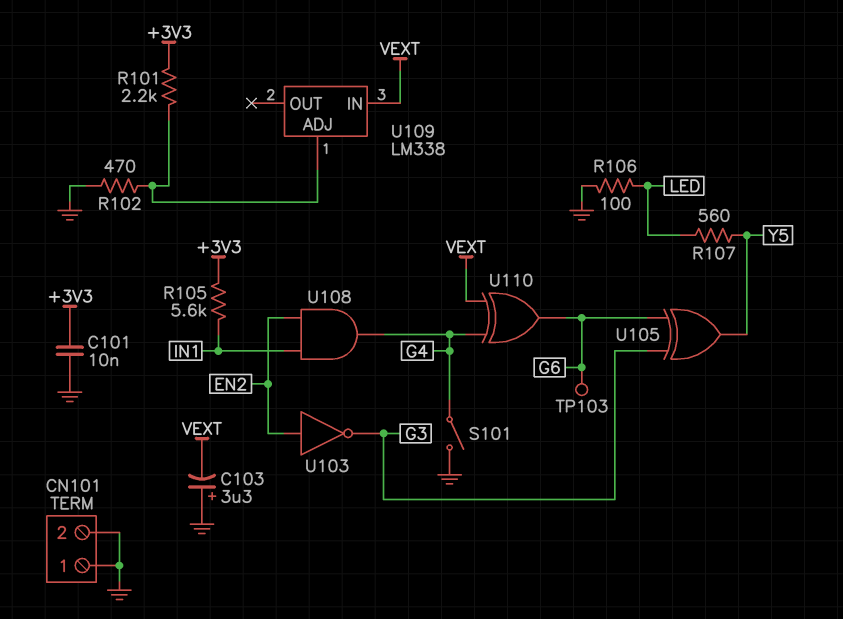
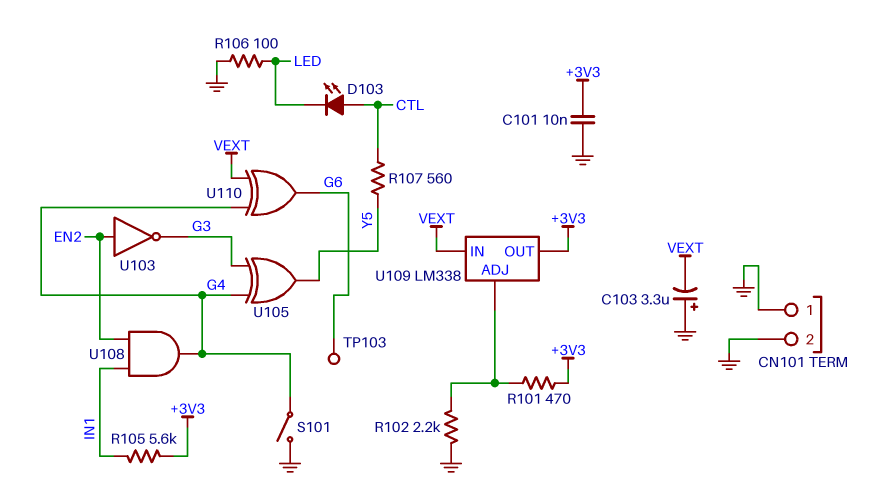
D103: none -> LED (A CTL, K LED)
R101: 2.2k (+3V3, U109/ADJ) -> 470 (+3V3, U109/ADJ)
R102: 470 (GND, U109/ADJ) -> 2.2k (GND, U109/ADJ)
R107: 560 (LED, Y5) -> 560 (CTL, Y5)
U105: XOR (in G3, in G6, out Y5) -> XOR (in G3, in G4, out Y5)
U109 pin OUT: none -> +3V3

